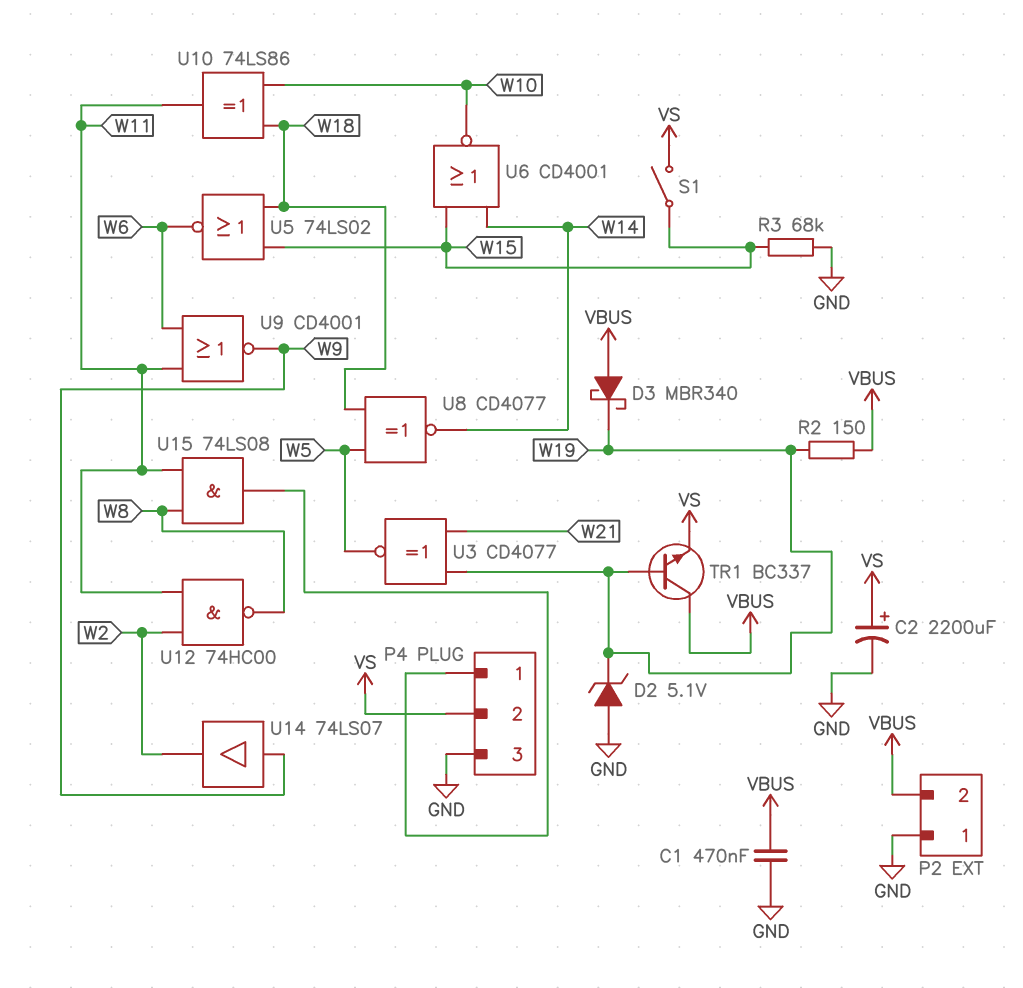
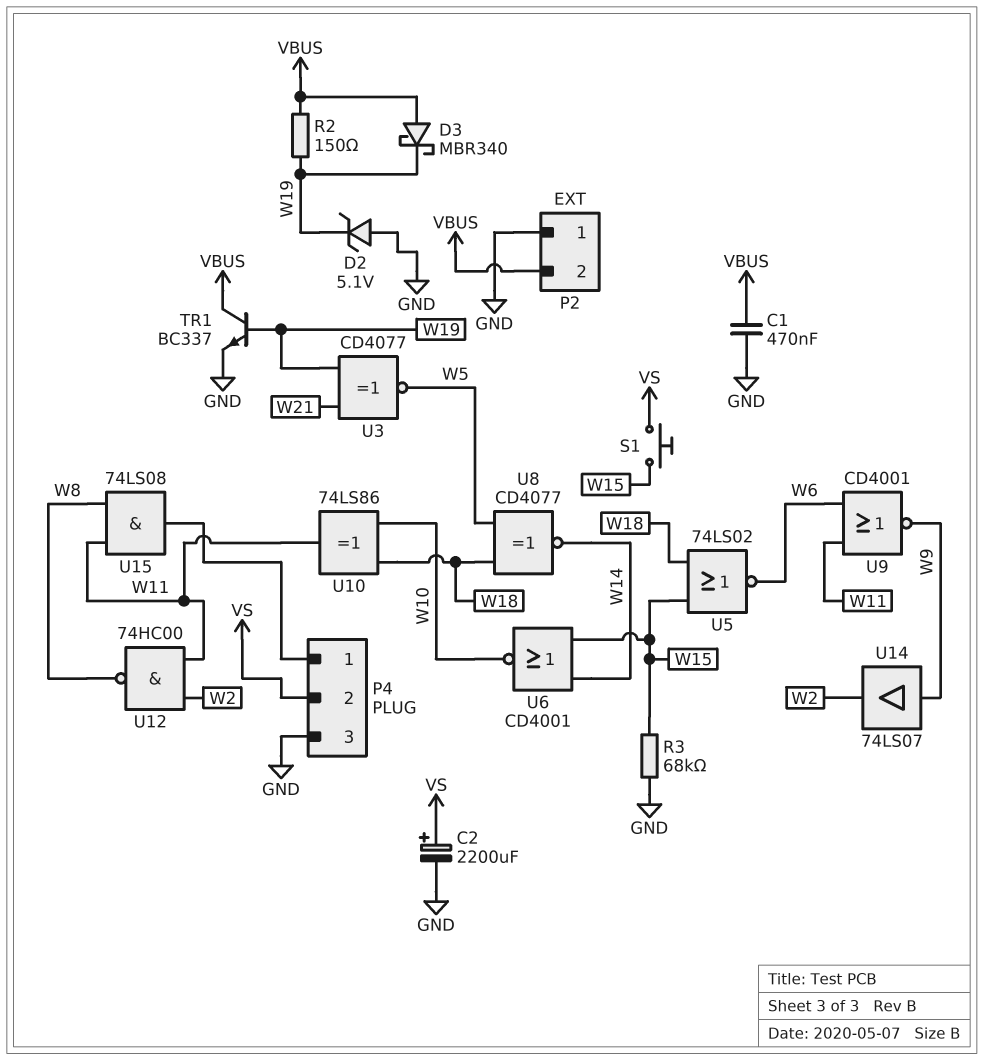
S1: switch (VS, W15) -> button (VS, W15)
TR1: NPN BC337 (B W19, C VBUS, E VS) -> NPN BC337 (B W19, C VBUS, E GND)

